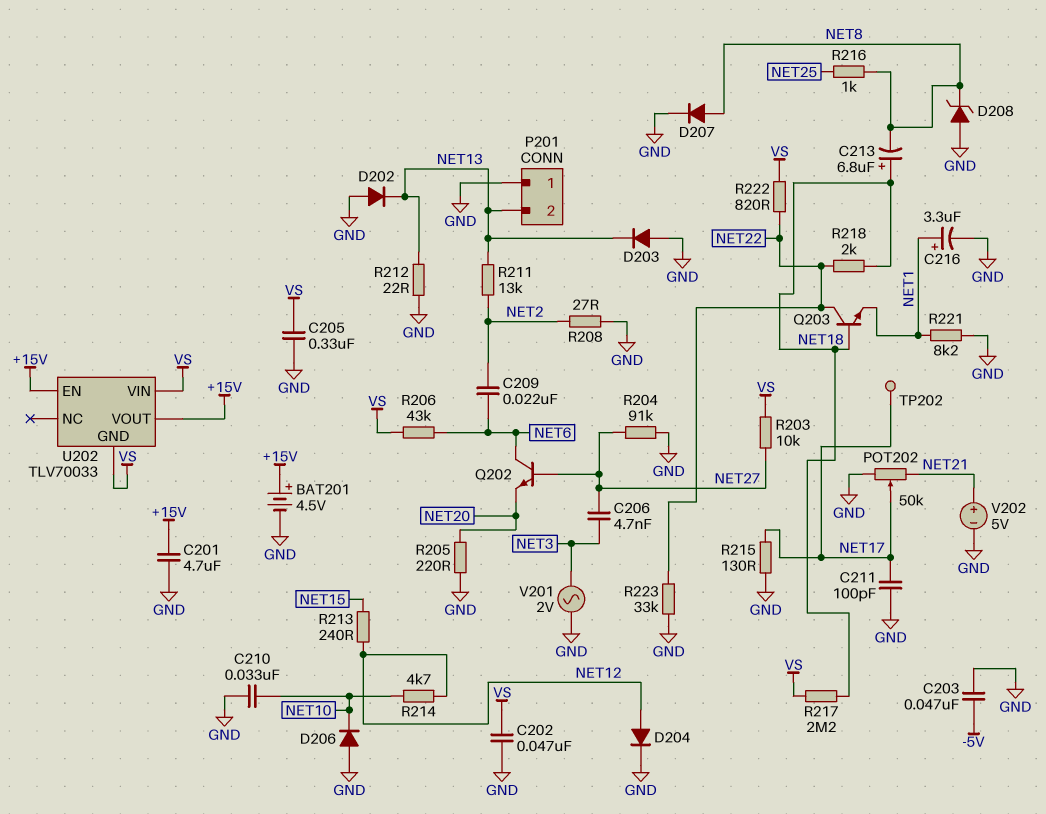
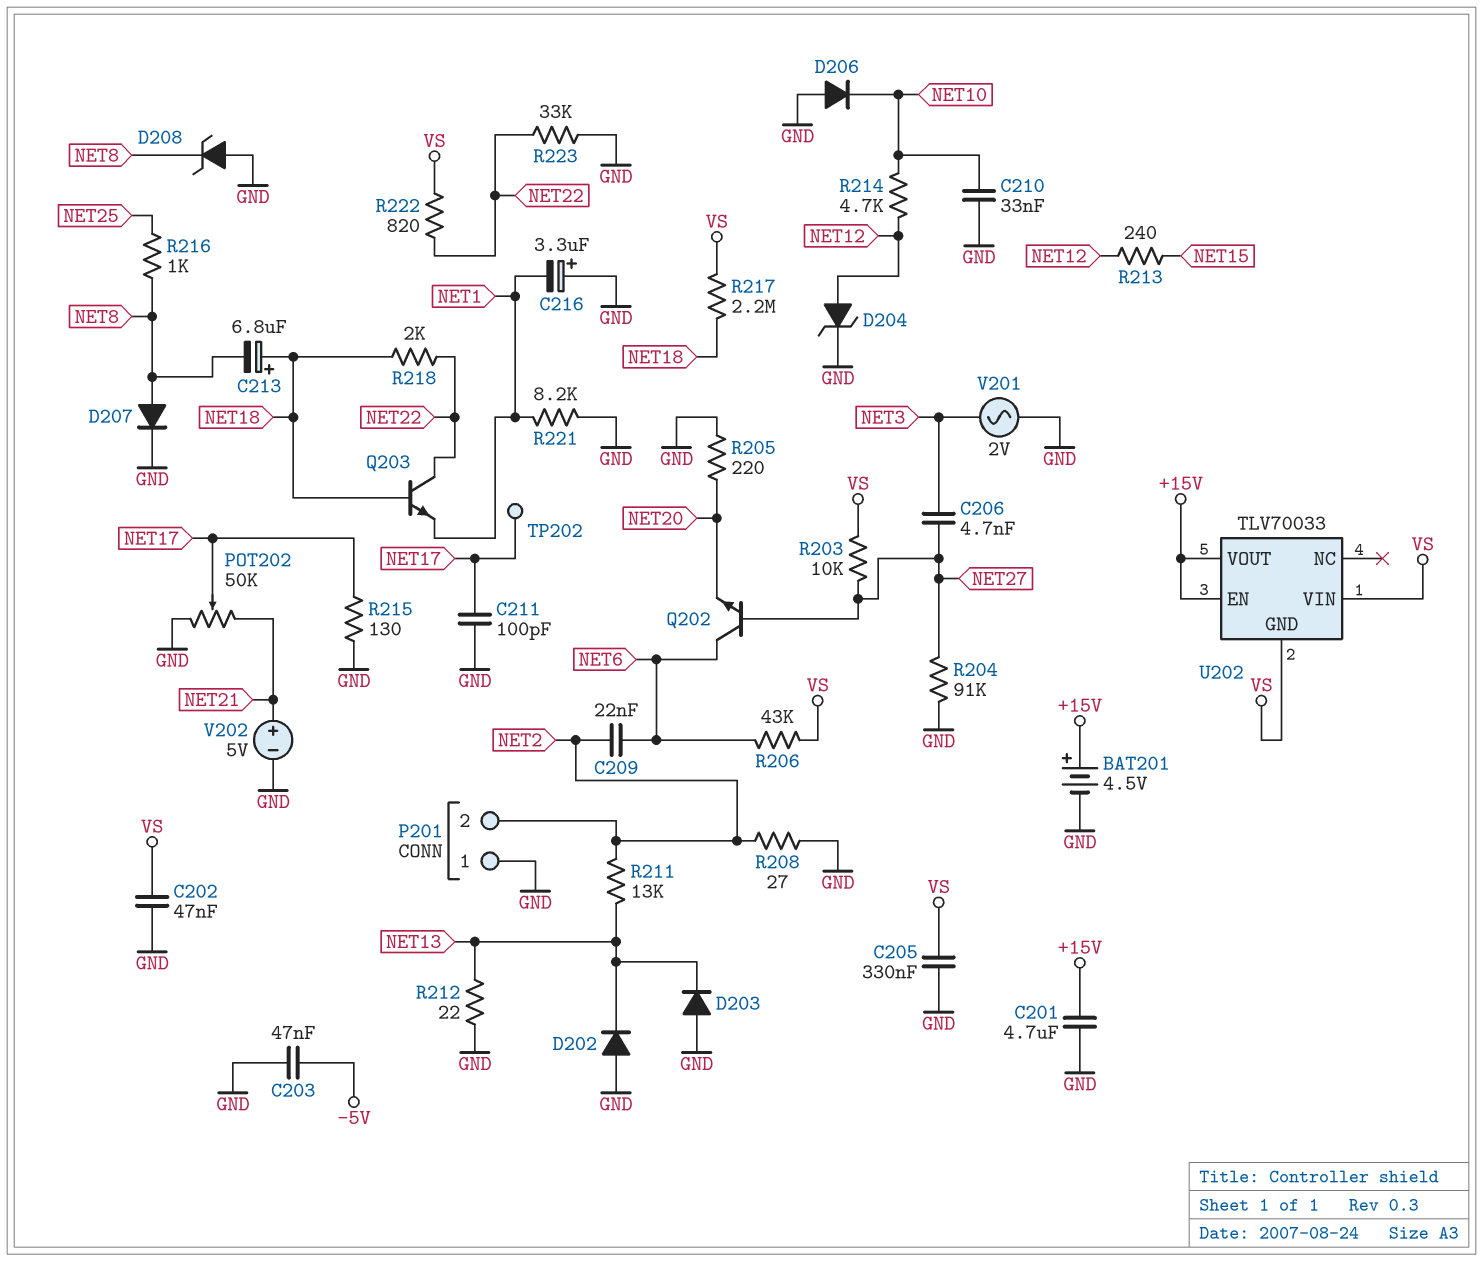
C216: 3.3uF (plus NET1, minus GND) -> 3.3uF (plus GND, minus NET1)
D204: diode (A NET12, K GND) -> zener (A NET12, K GND)
P201 pin 2: NET13 -> NET2

